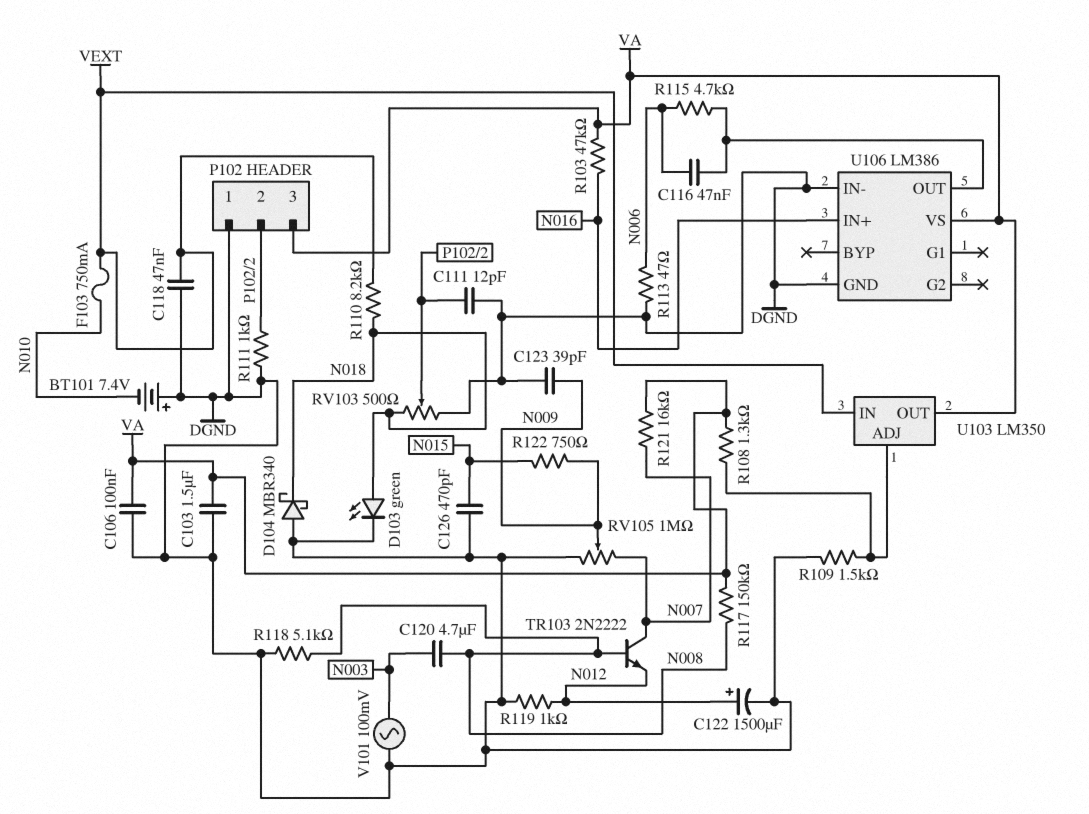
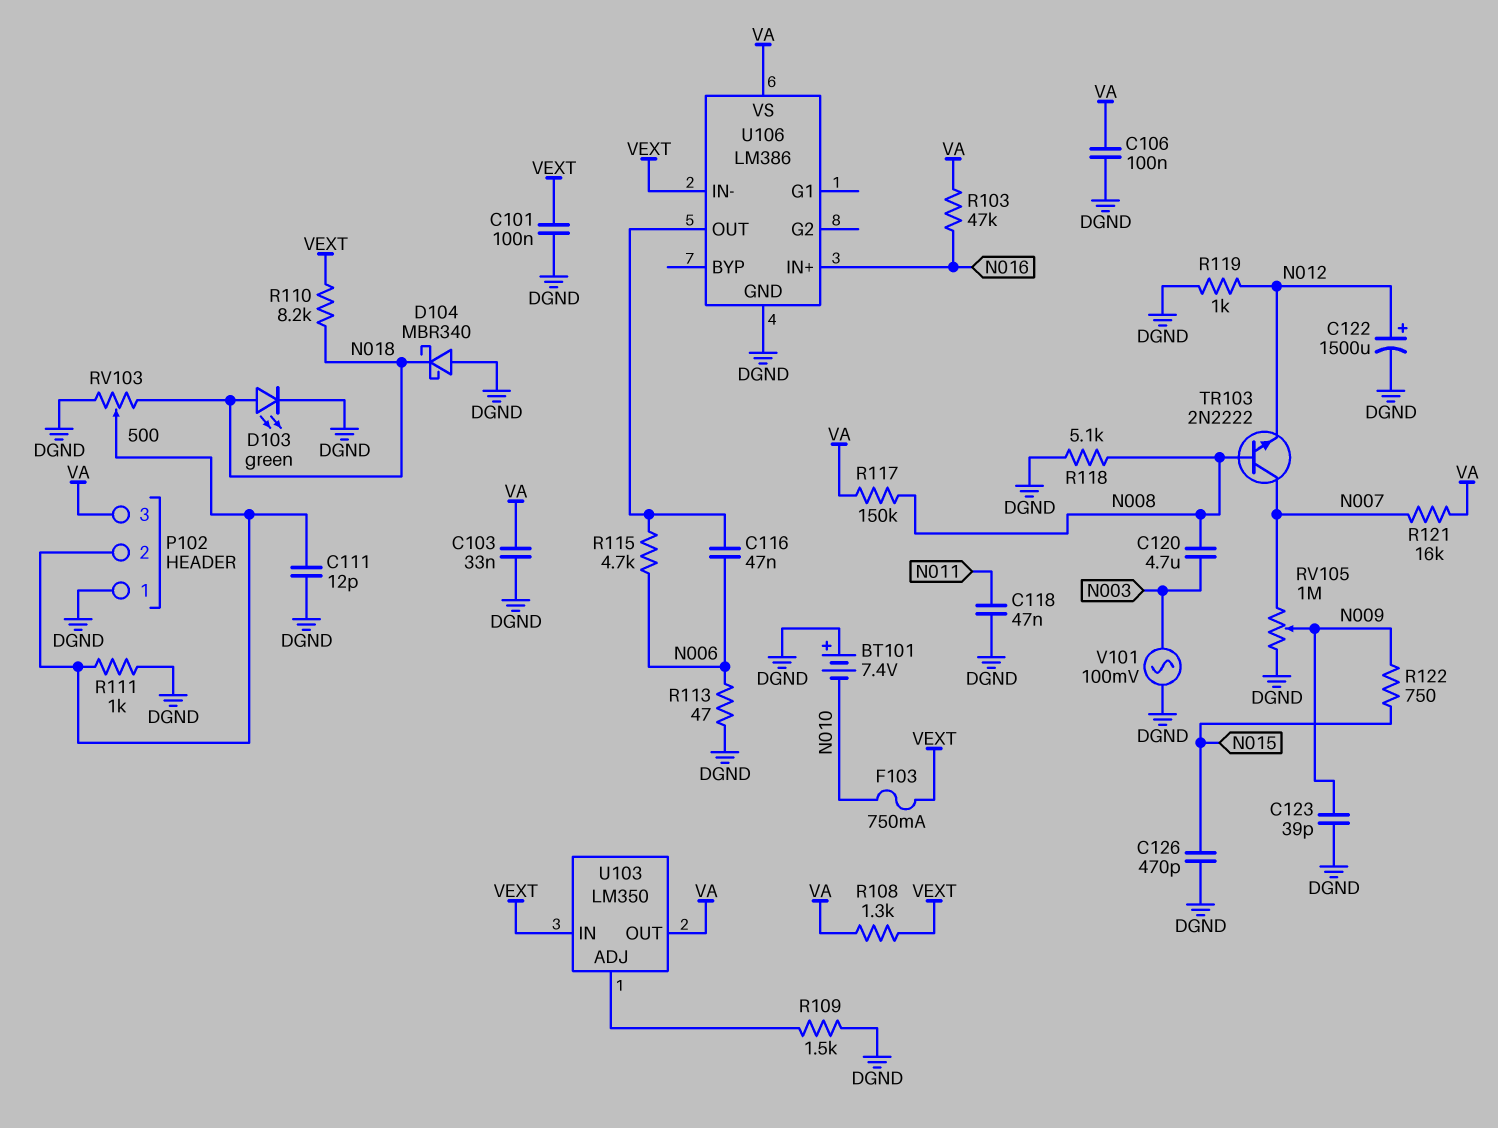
C101: none -> 100nF (DGND, VEXT)
C103: 1.5uF (DGND, VA) -> 33nF (DGND, VA)
C118: 47nF (DGND, VEXT) -> 47nF (DGND, N011)
R108: 1.3k (U103/ADJ, VA) -> 1.3k (VA, VEXT)
U106 pin IN-: DGND -> VEXT

